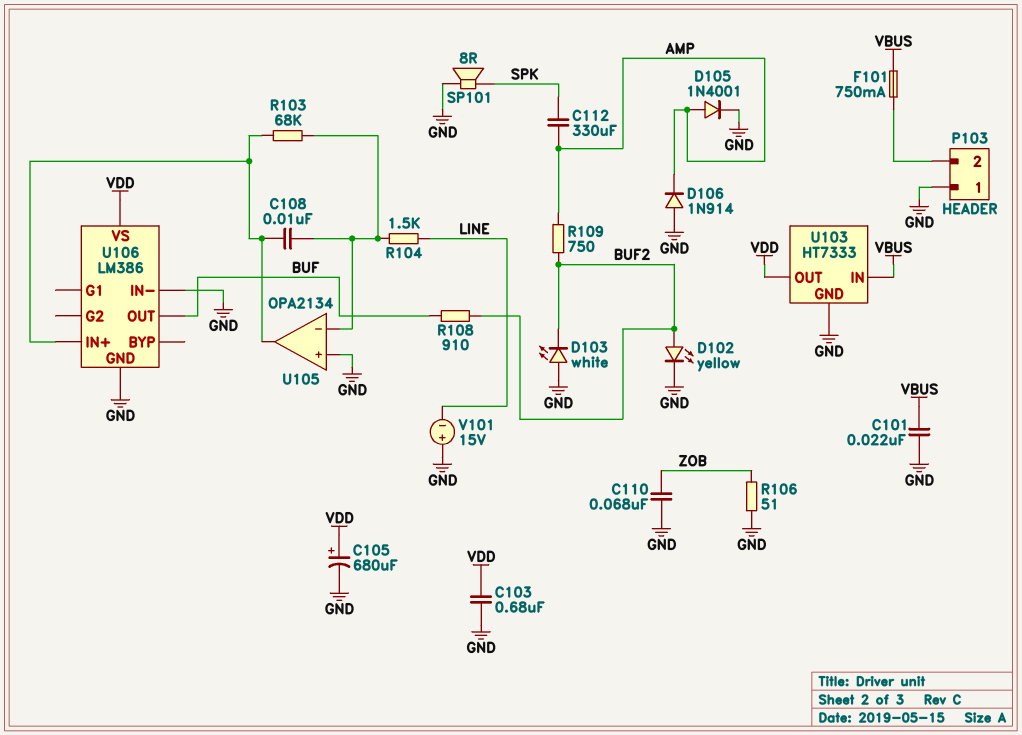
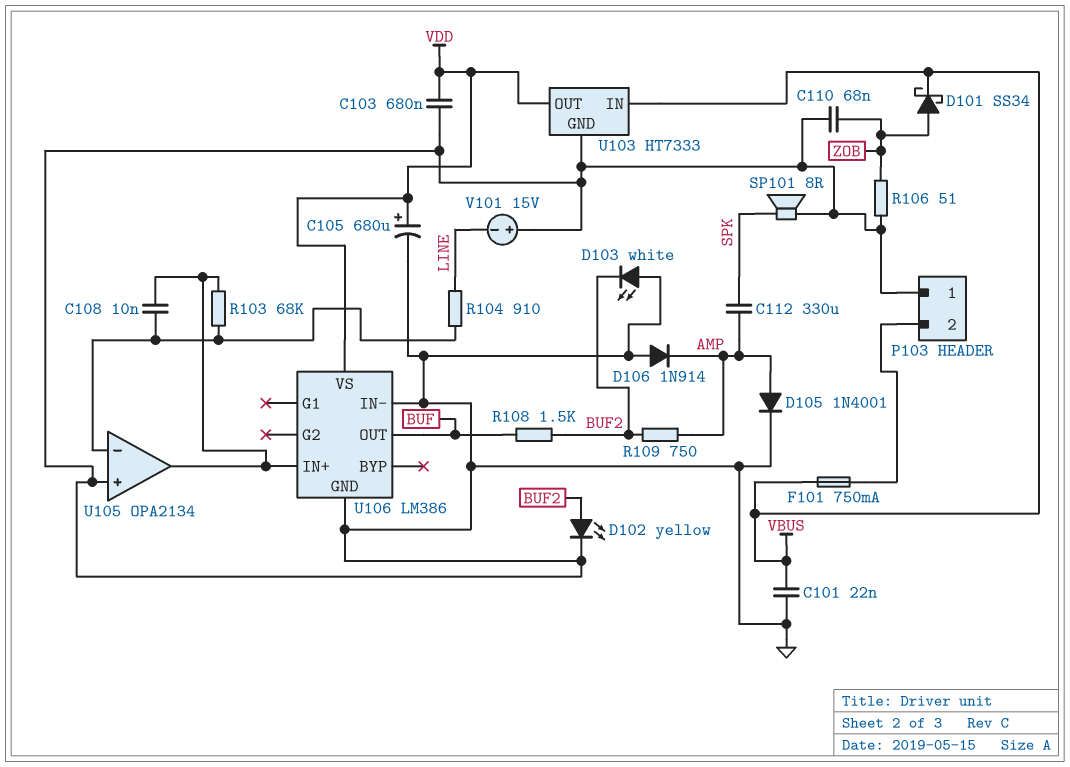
D101: none -> schottky SS34 (A ZOB, K VBUS)
R104: 1.5k (LINE, U105/in-) -> 910 (LINE, U105/in-)
R108: 910 (BUF, BUF2) -> 1.5k (BUF, BUF2)

